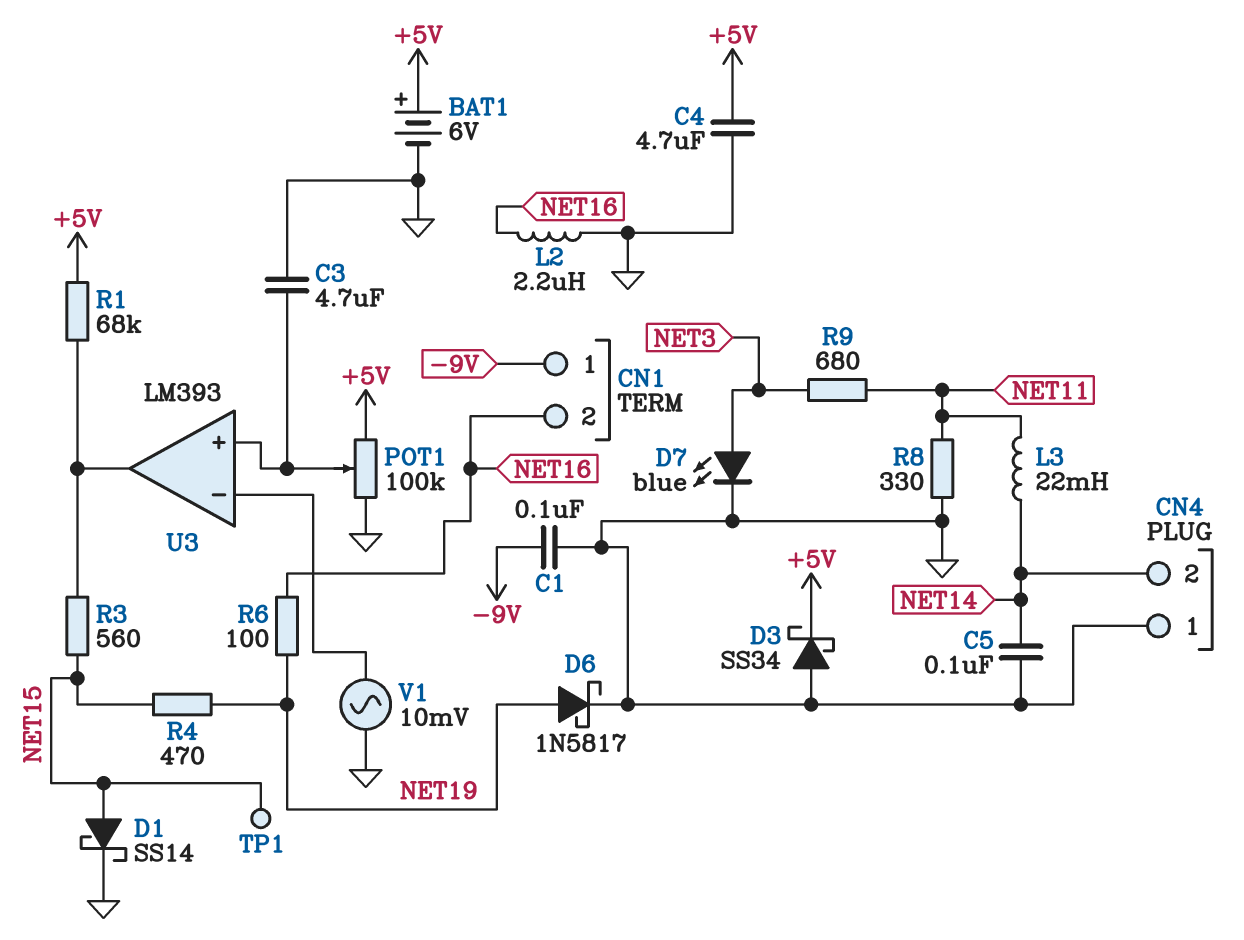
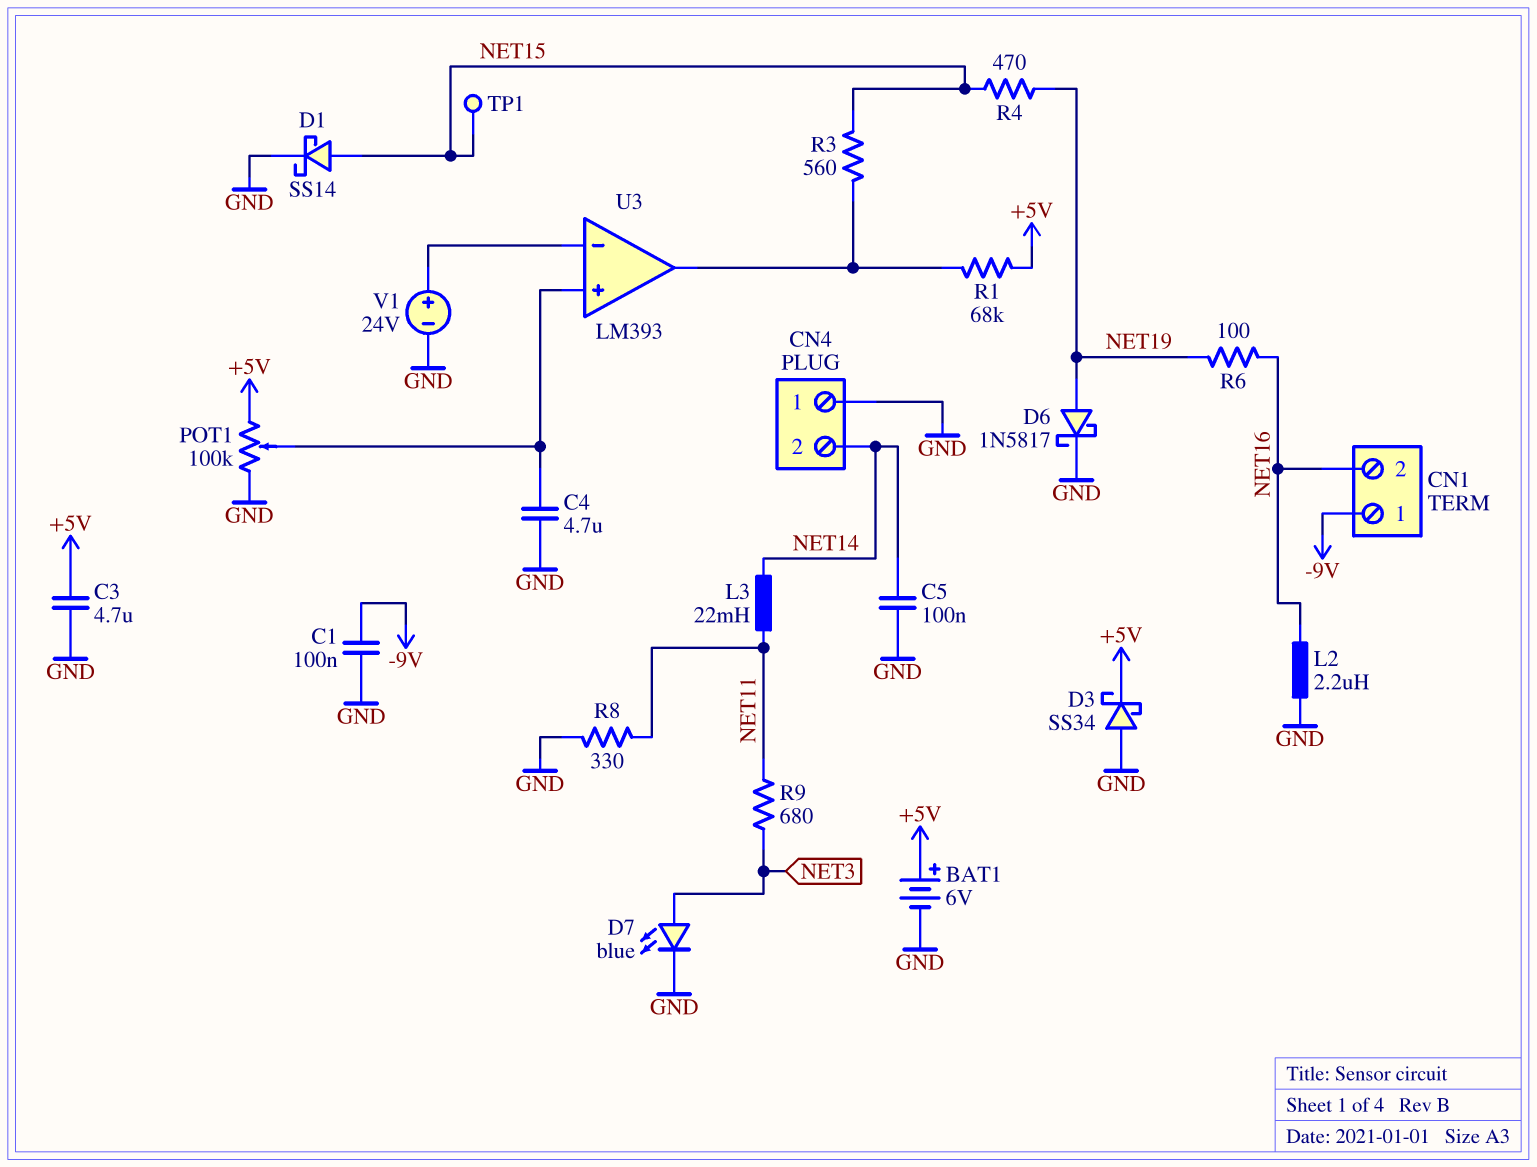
C3: 4.7uF (GND, U3/in+) -> 4.7uF (+5V, GND)
C4: 4.7uF (+5V, GND) -> 4.7uF (GND, U3/in+)
V1: AC 10mV (GND, U3/in-) -> 24V (plus U3/in-, minus GND)

